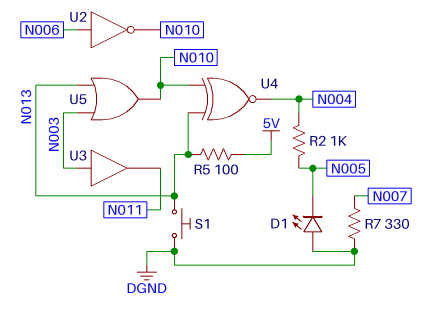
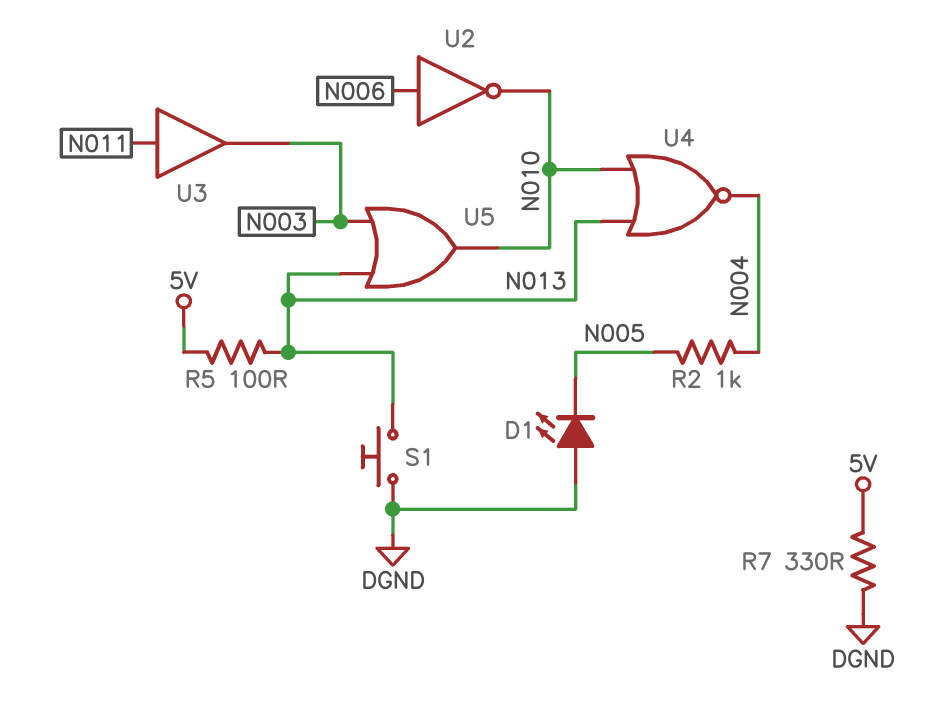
R7: 330 (DGND, N007) -> 330 (5V, DGND)
U3: buffer (in N003, out N011) -> buffer (in N011, out N003)
U4: XNOR (in N010, in N013, out N004) -> NOR (in N010, in N013, out N004)

